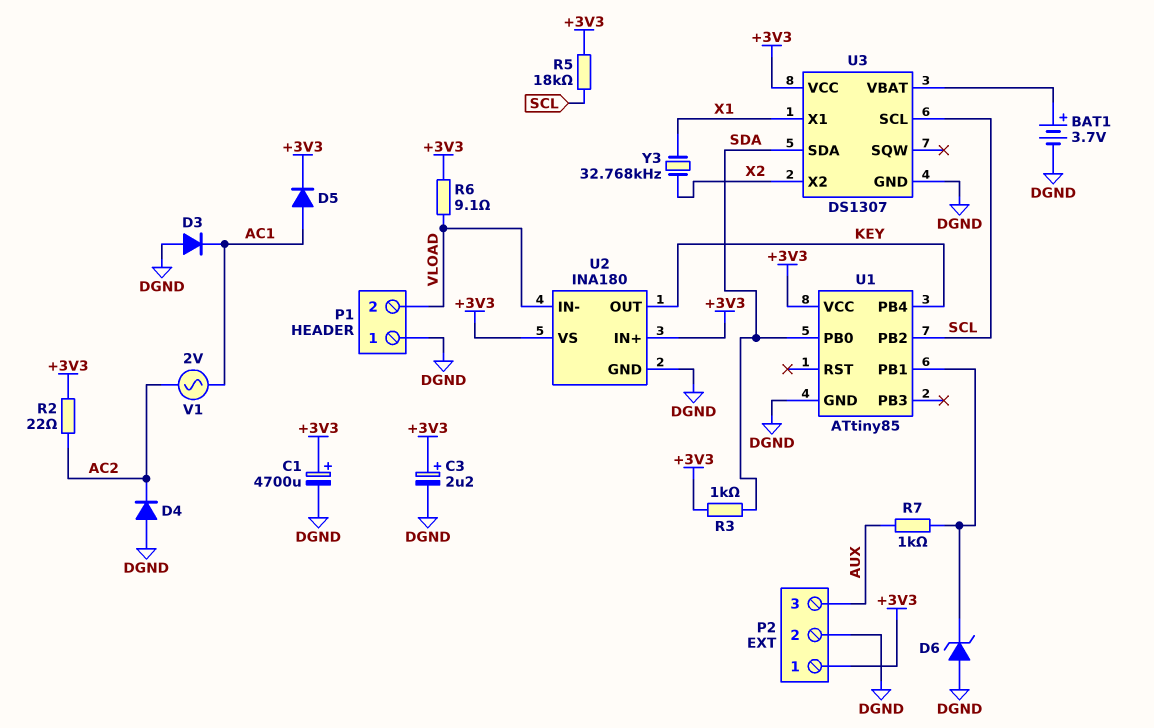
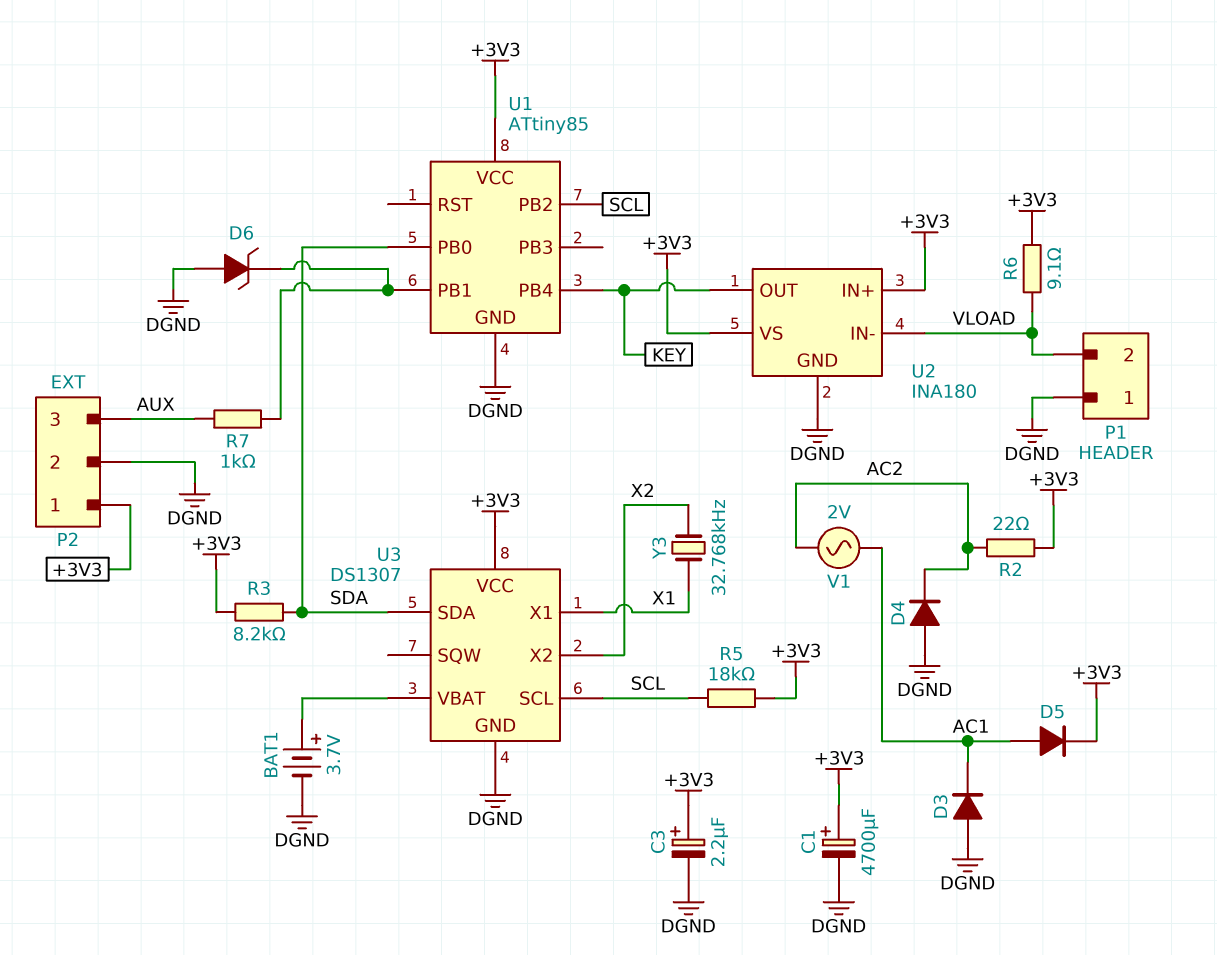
R3: 1k (+3V3, SDA) -> 8.2k (+3V3, SDA)

